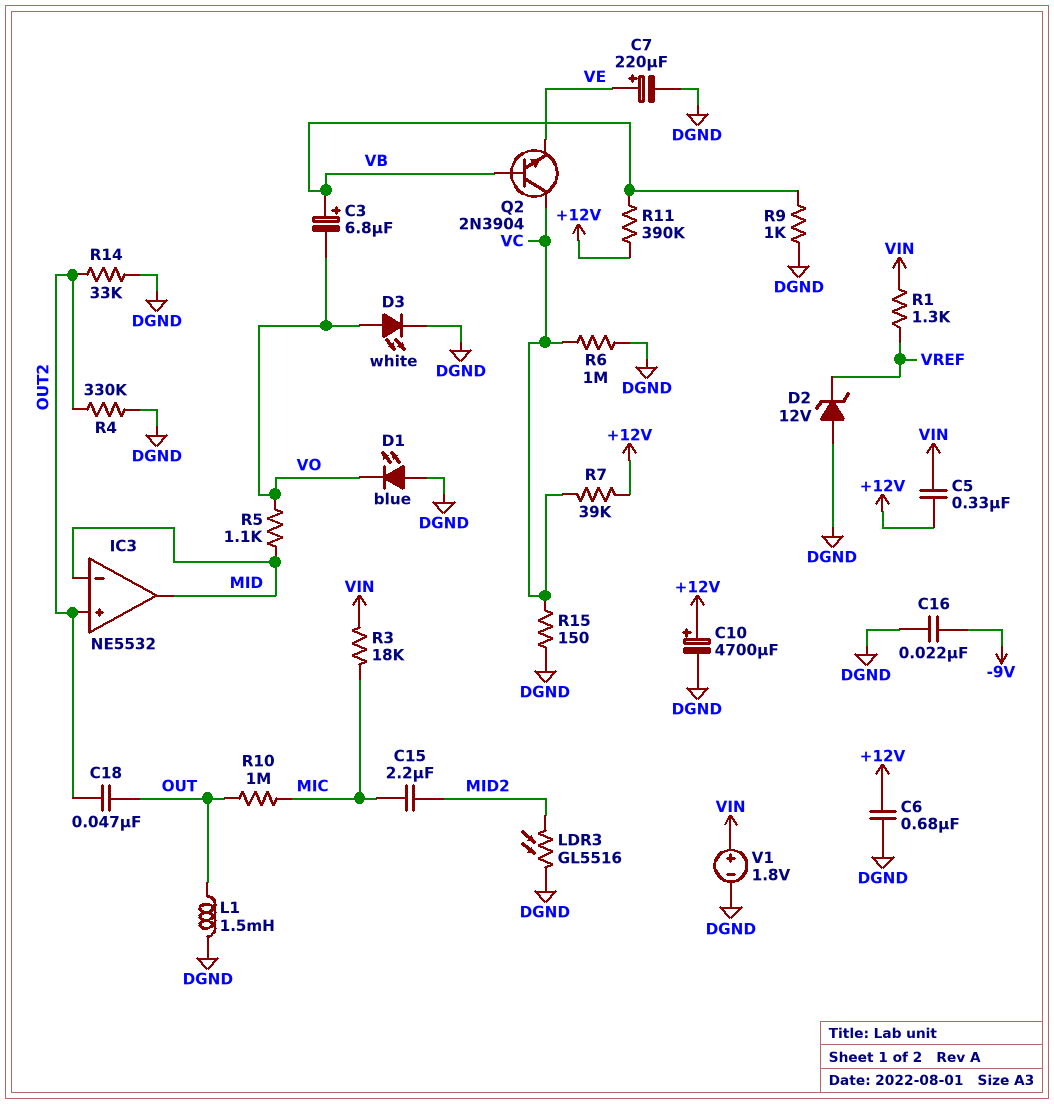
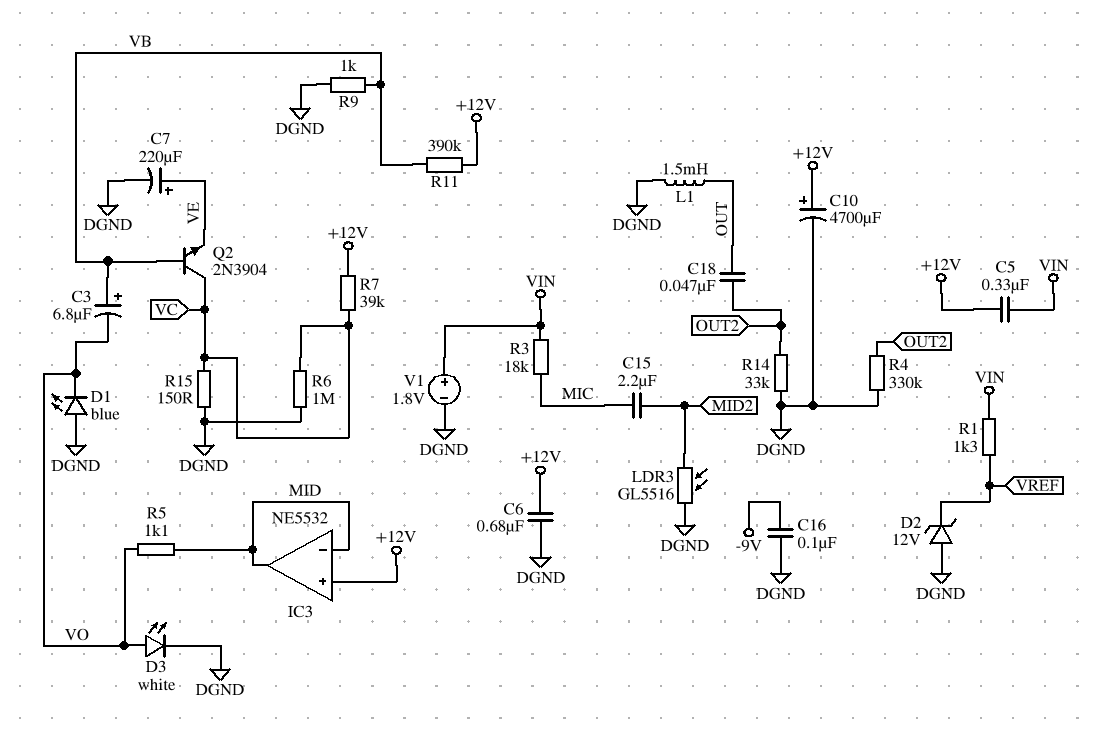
C16: 22nF (-9V, DGND) -> 100nF (-9V, DGND)
IC3 pin in+: OUT2 -> +12V
R10: 1M (MIC, OUT) -> none

